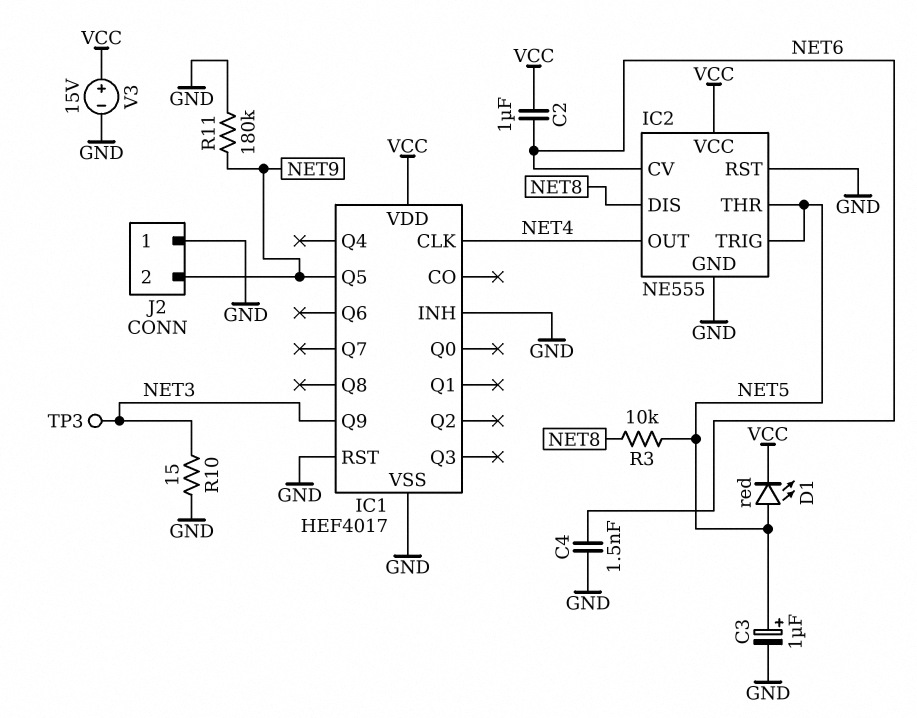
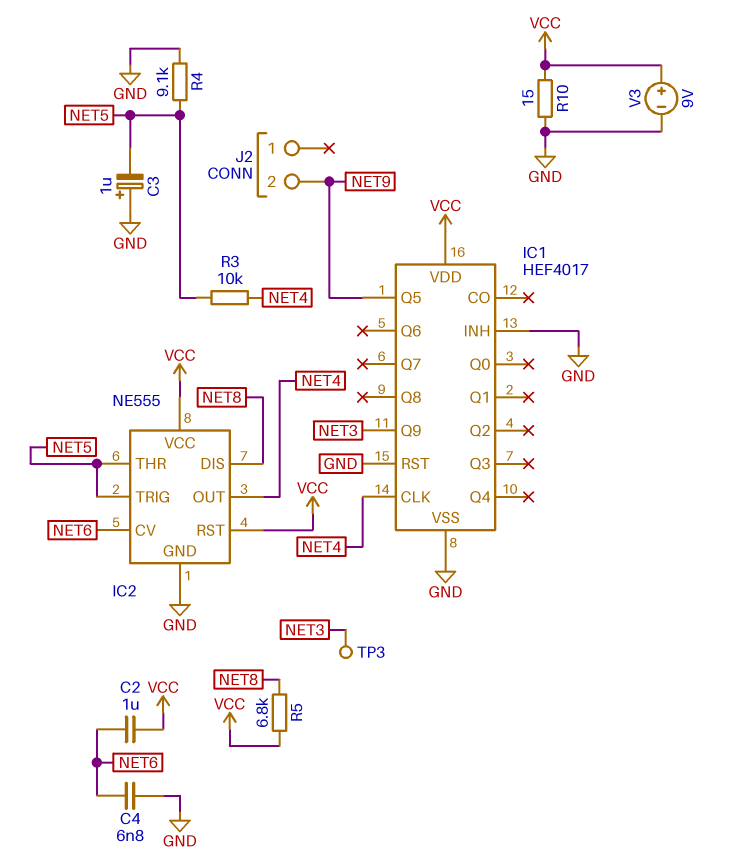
C3: 1uF (plus NET5, minus GND) -> 1uF (plus GND, minus NET5)
C4: 1.5nF (GND, NET6) -> 6.8nF (GND, NET6)
D1: LED red (A NET5, K VCC) -> none
IC2 pin RST: GND -> VCC
J2 pin 1: GND -> none
R3: 10k (NET5, NET8) -> 10k (NET4, NET5)
R4: none -> 9.1k (GND, NET5)
R5: none -> 6.8k (NET8, VCC)
R10: 15 (GND, NET3) -> 15 (GND, VCC)
R11: 180k (GND, NET9) -> none
V3: 15V (plus VCC, minus GND) -> 9V (plus VCC, minus GND)

